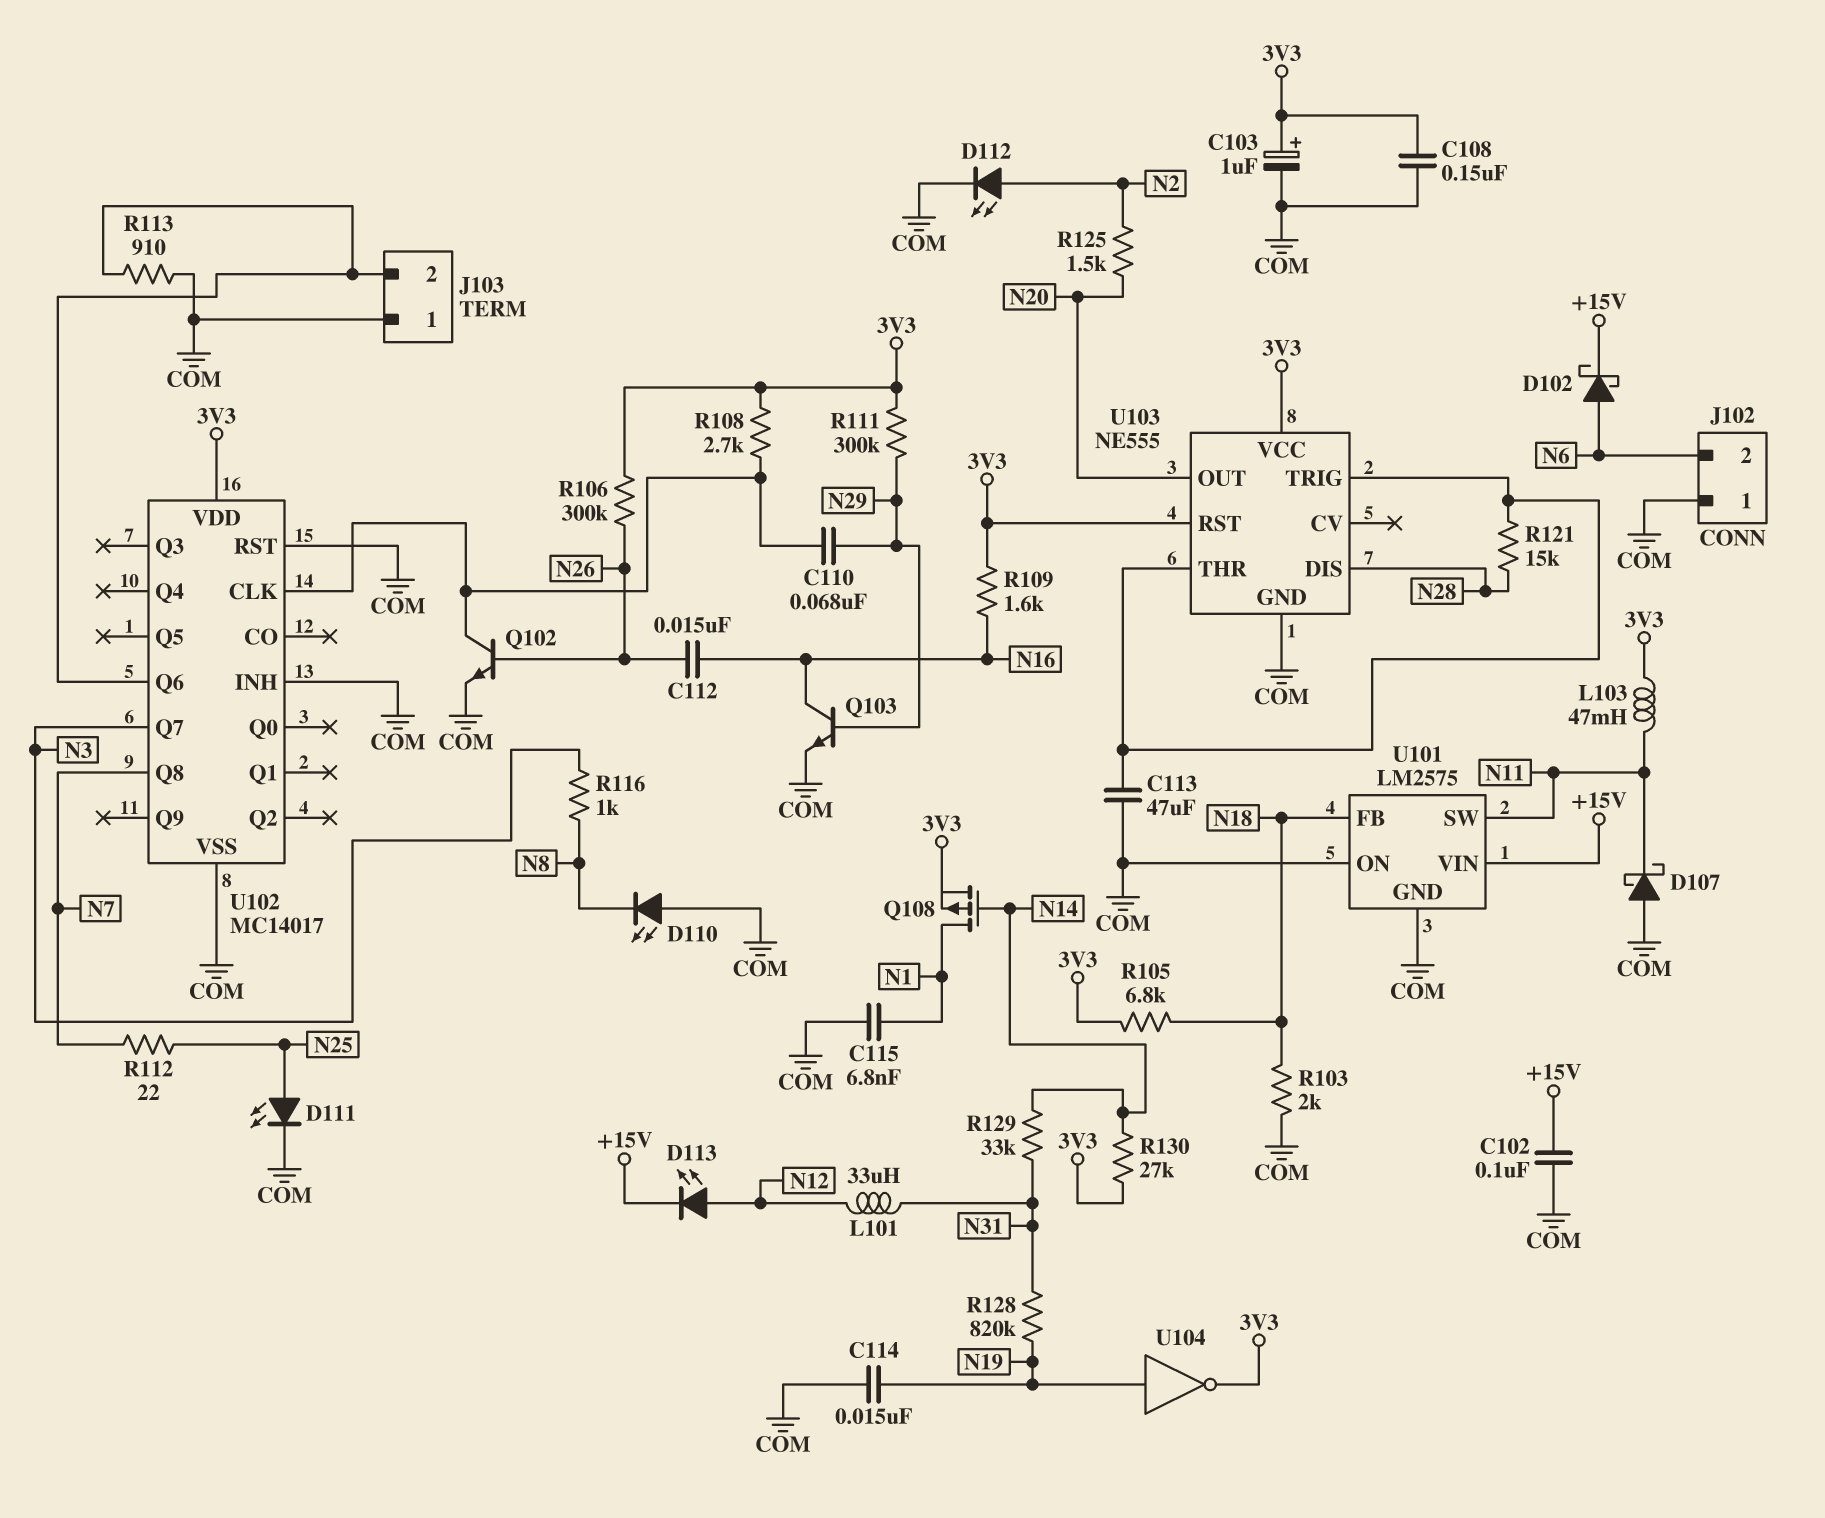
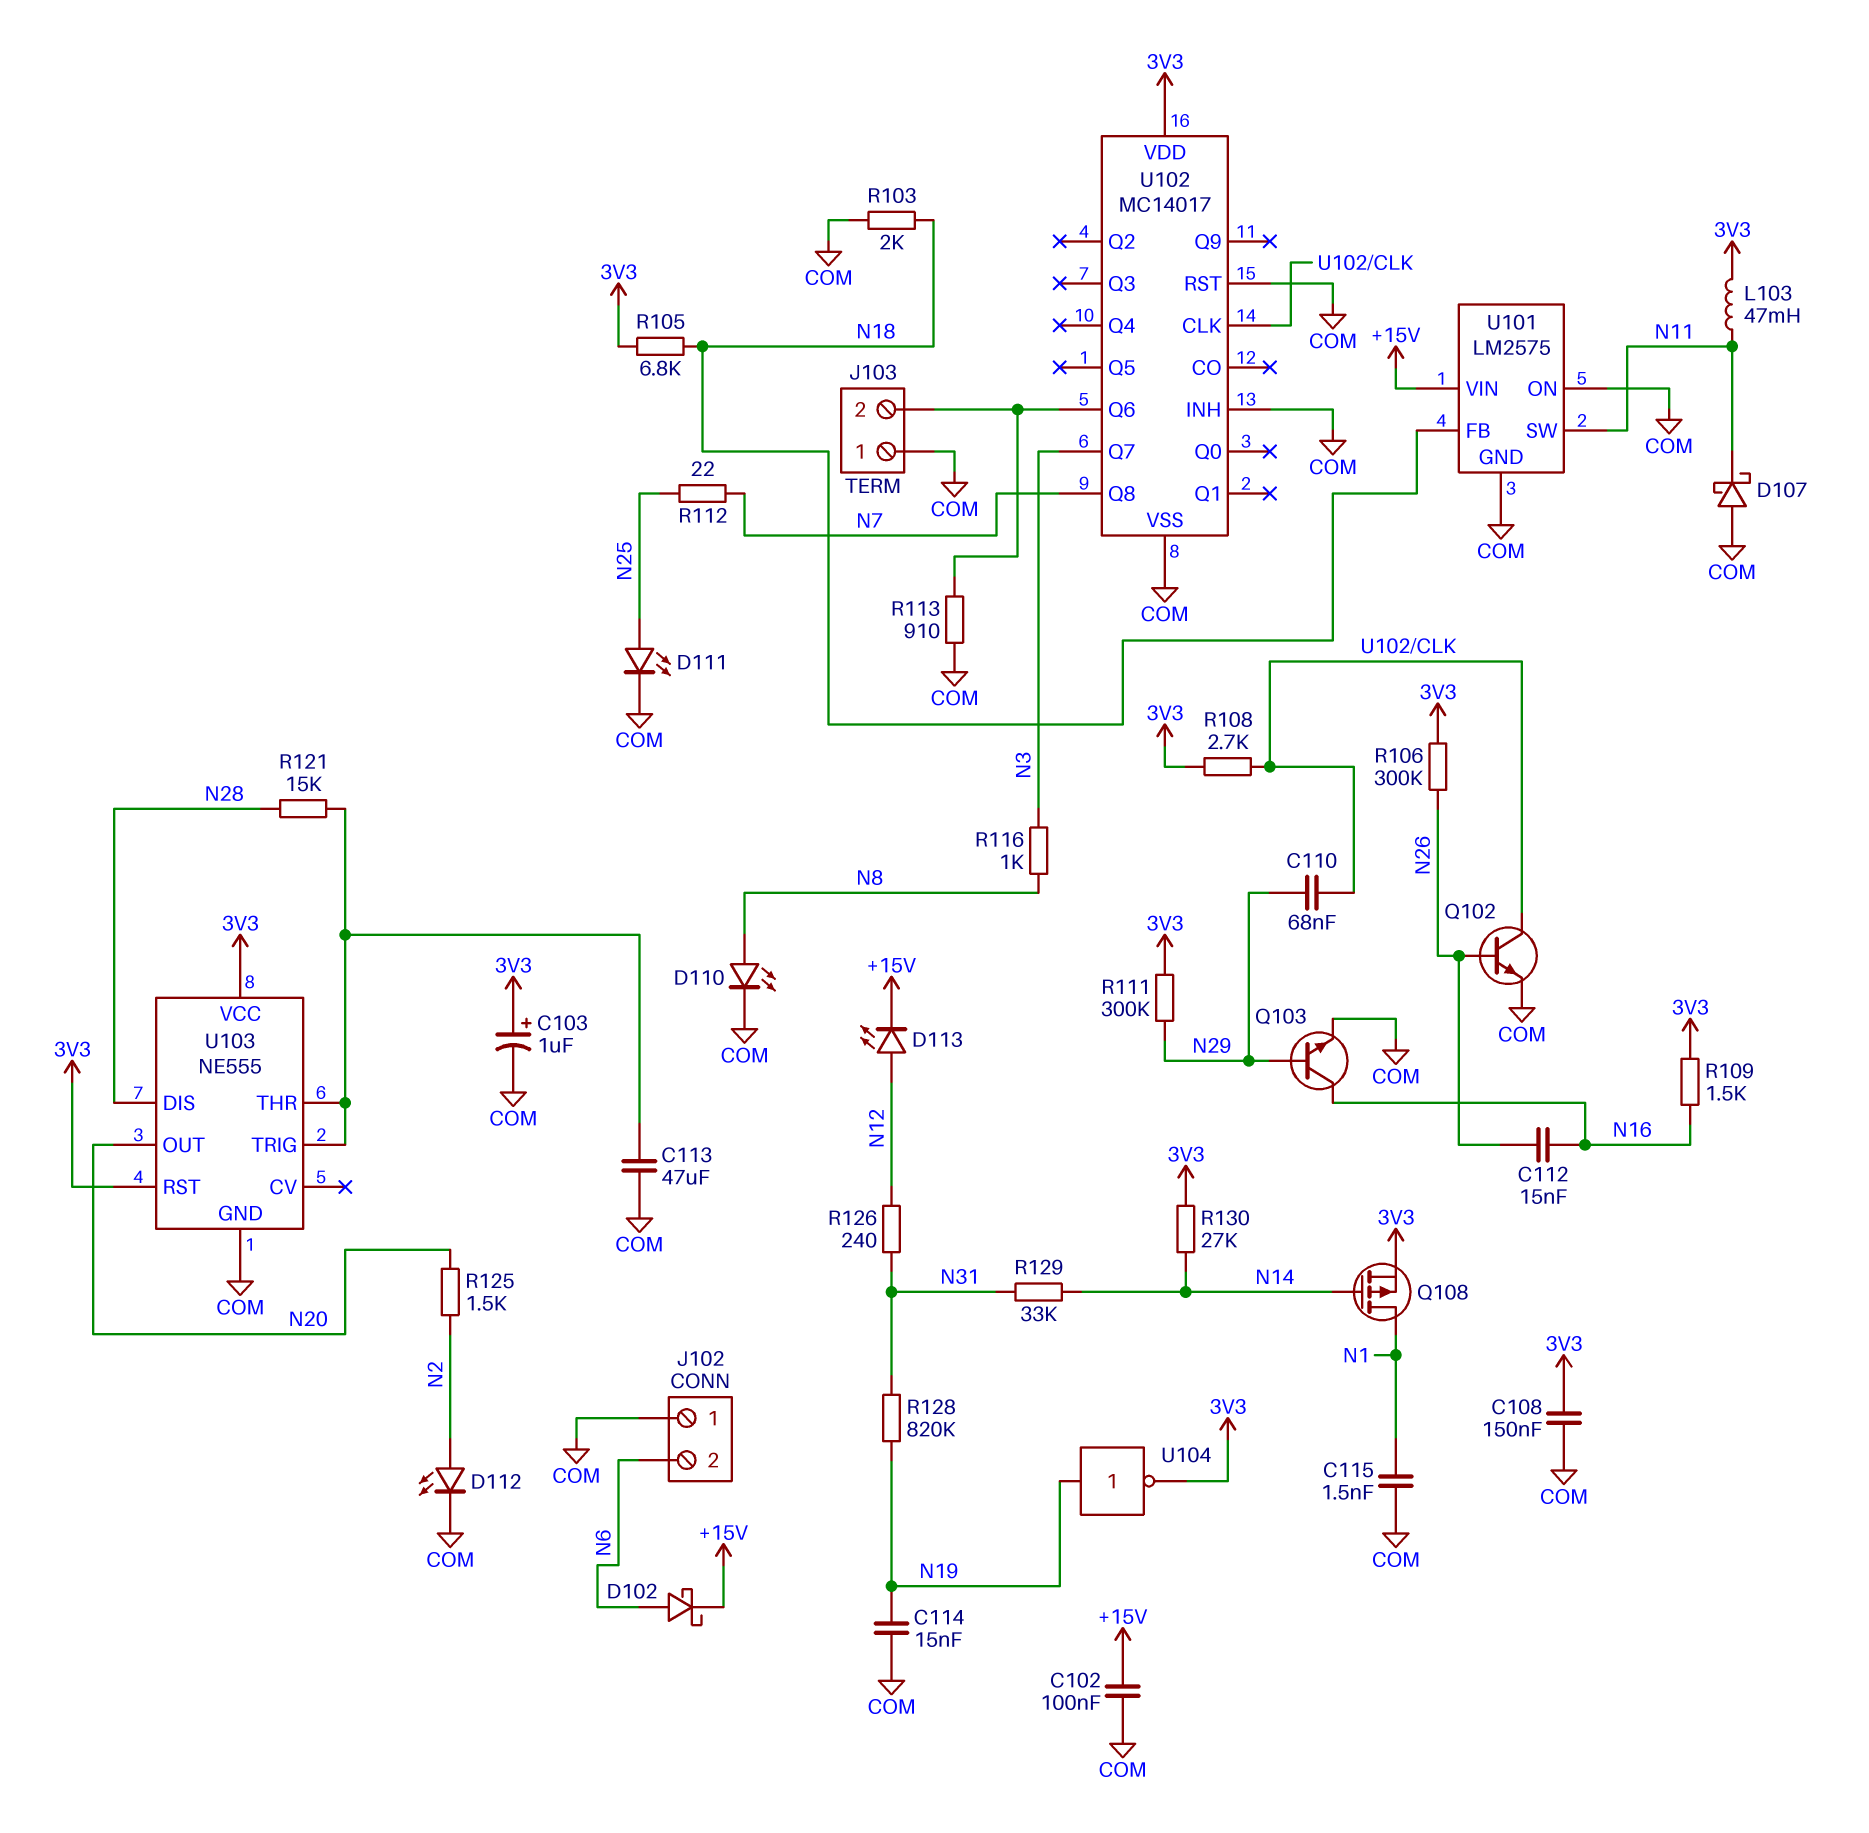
C115: 6.8nF (COM, N1) -> 1.5nF (COM, N1)
D110: LED (A COM, K N8) -> LED (A N8, K COM)
L101: 33uH (N12, N31) -> none
R109: 1.6k (3V3, N16) -> 1.5k (3V3, N16)
R126: none -> 240 (N12, N31)

